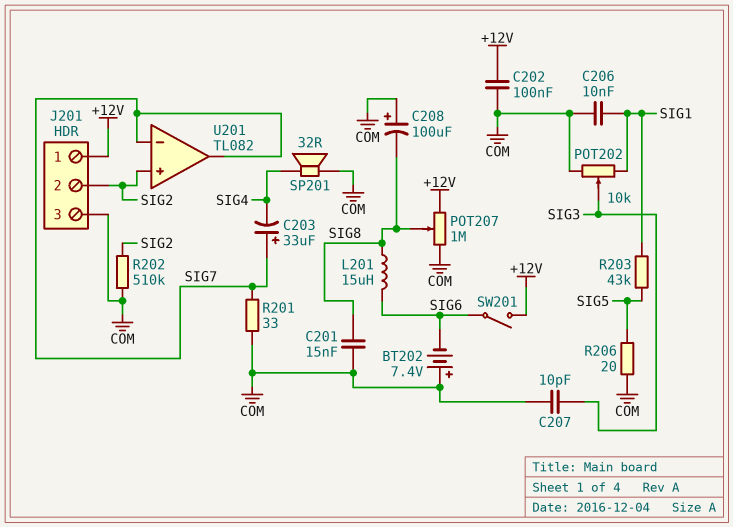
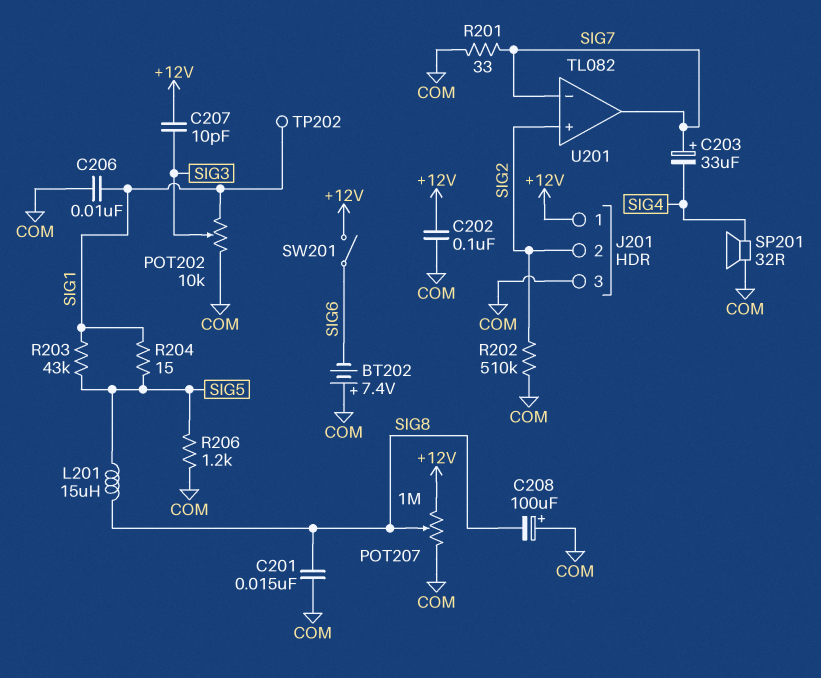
C207: 10pF (COM, SIG3) -> 10pF (+12V, SIG3)
L201: 15uH (SIG6, SIG8) -> 15uH (SIG5, SIG8)
R204: none -> 15 (SIG1, SIG5)
R206: 20 (COM, SIG5) -> 1.2k (COM, SIG5)
TP202: none -> test point (SIG1)

